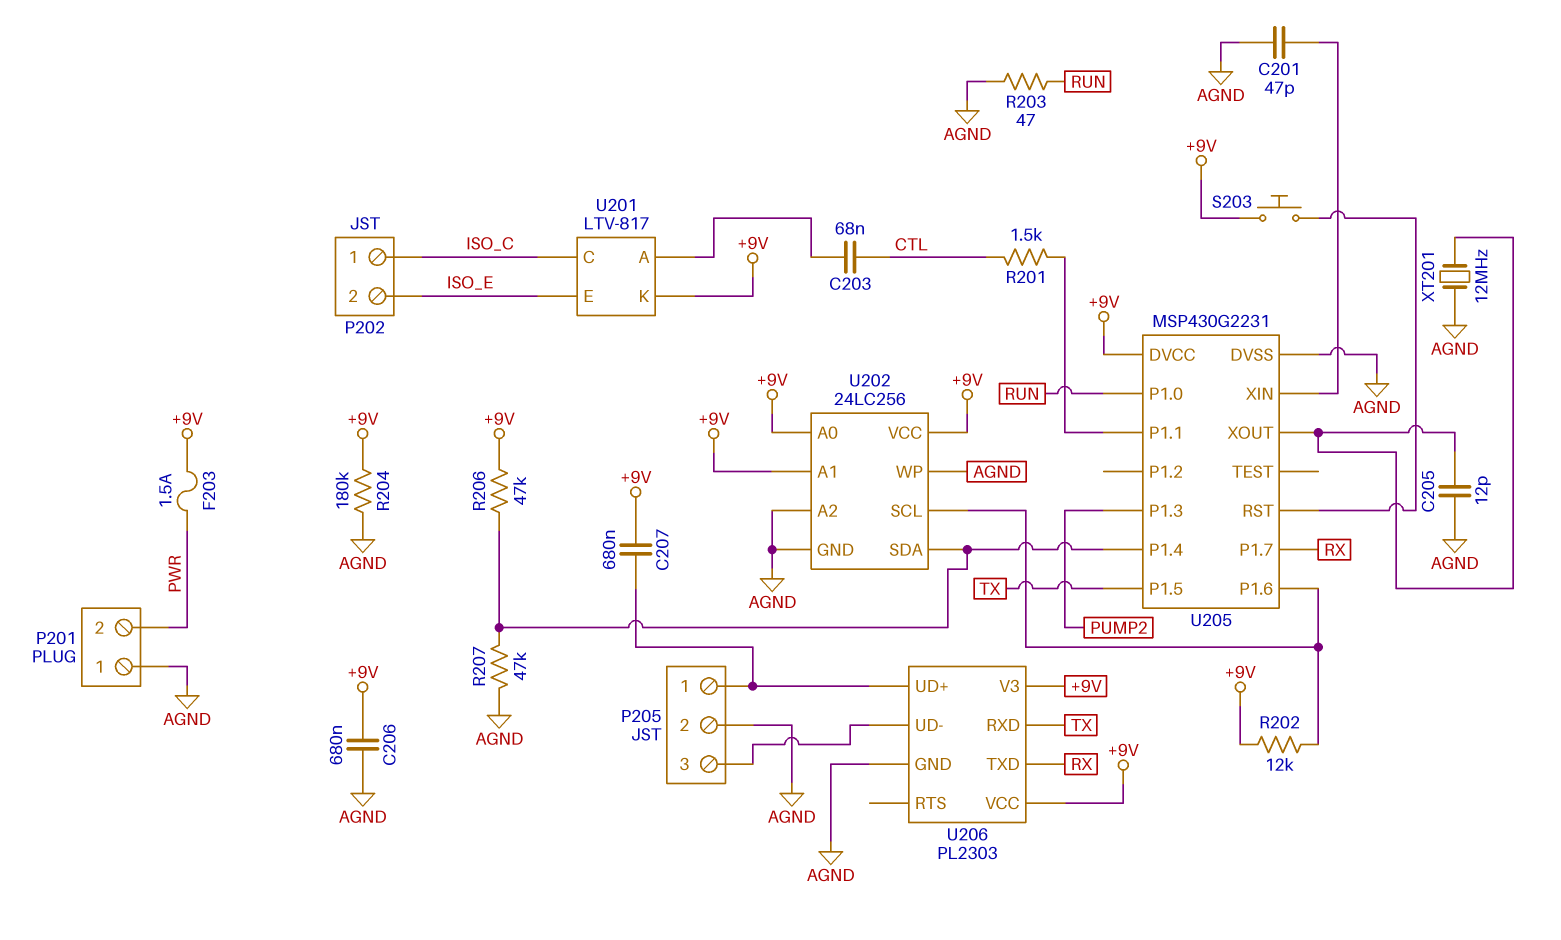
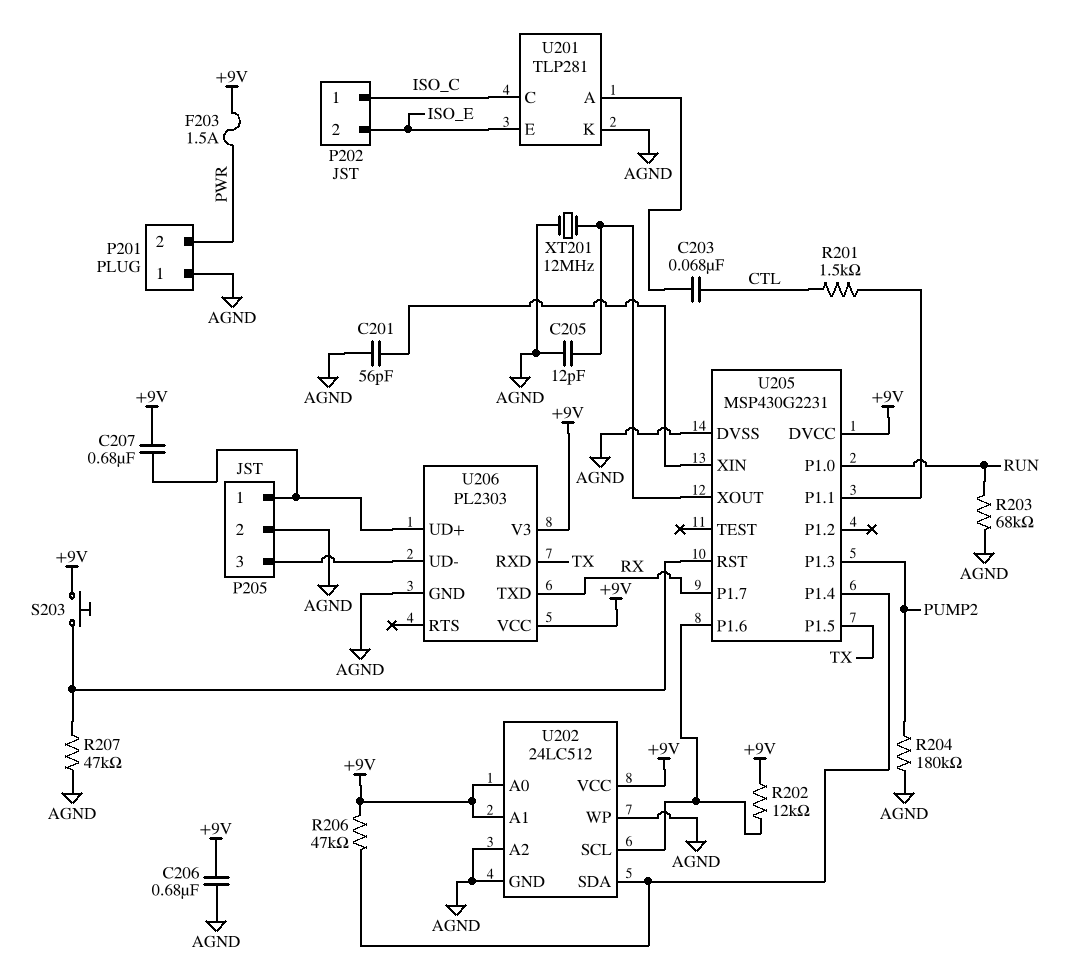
C201: 47pF (AGND, U205/XIN) -> 56pF (AGND, U205/XIN)
R203: 47 (AGND, RUN) -> 68k (AGND, RUN)
R204: 180k (+9V, AGND) -> 180k (AGND, PUMP2)
R207: 47k (AGND, U202/SDA) -> 47k (AGND, U205/RST)
U201: LTV-817 -> TLP281
U201 pin K: +9V -> AGND
U202: 24LC256 -> 24LC512

